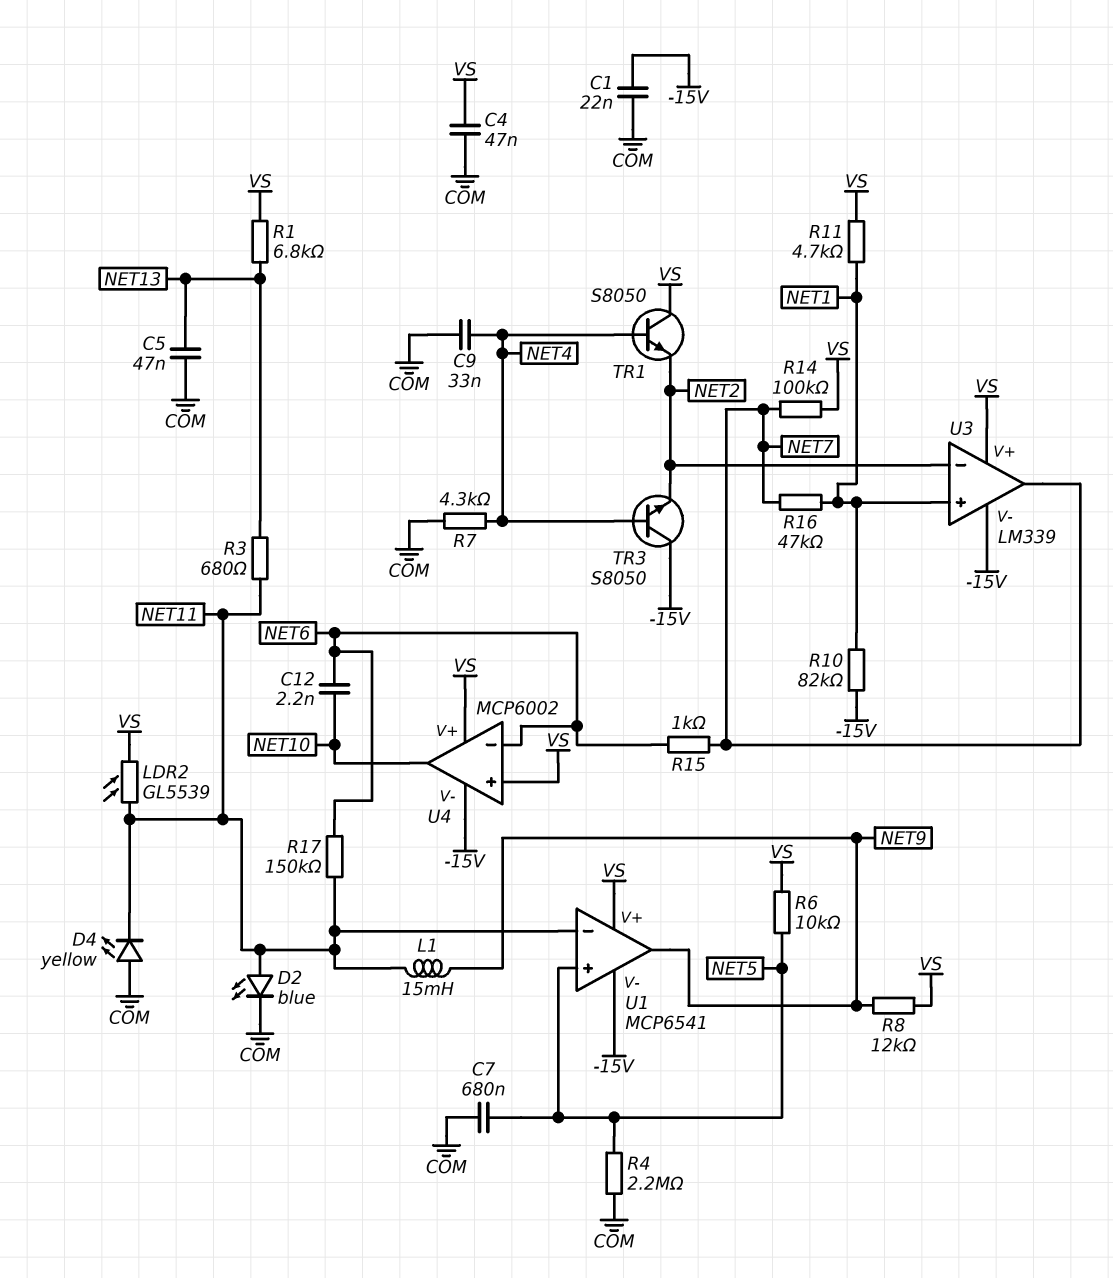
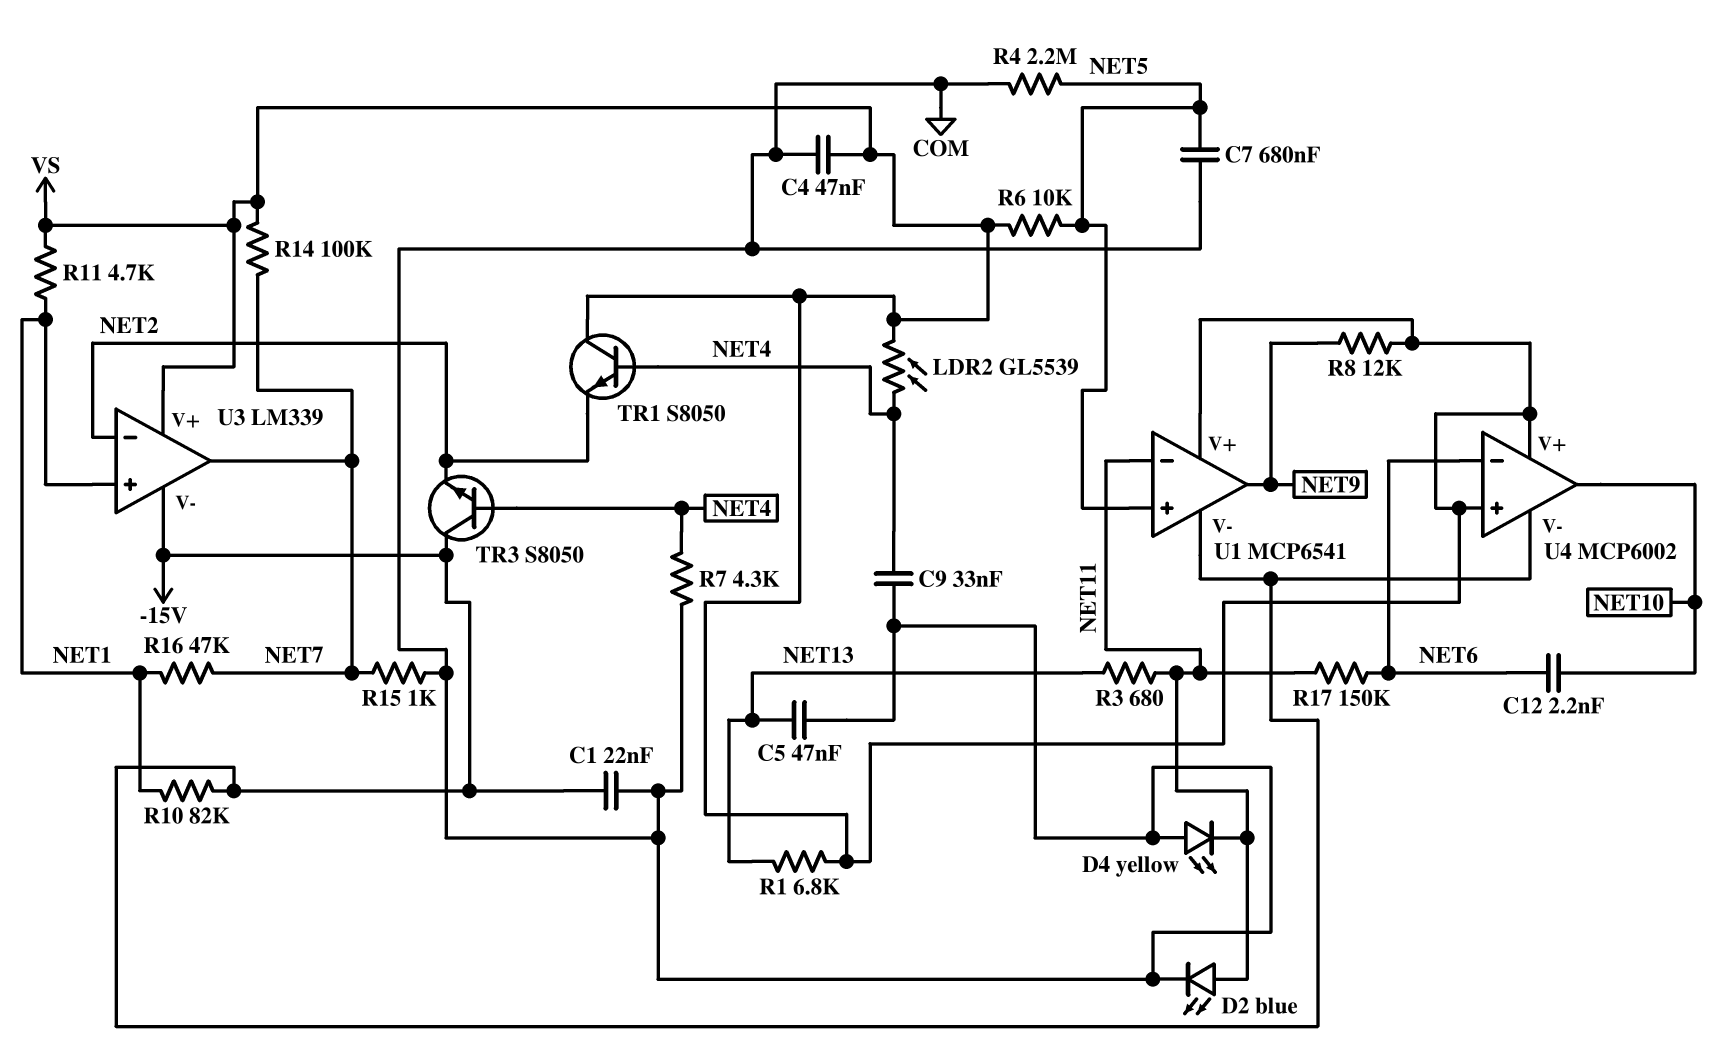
L1: 15mH (NET9, NET11) -> none
LDR2: GL5539 (NET11, VS) -> GL5539 (NET4, VS)
R15: 1k (NET6, NET7) -> 1k (COM, NET7)

